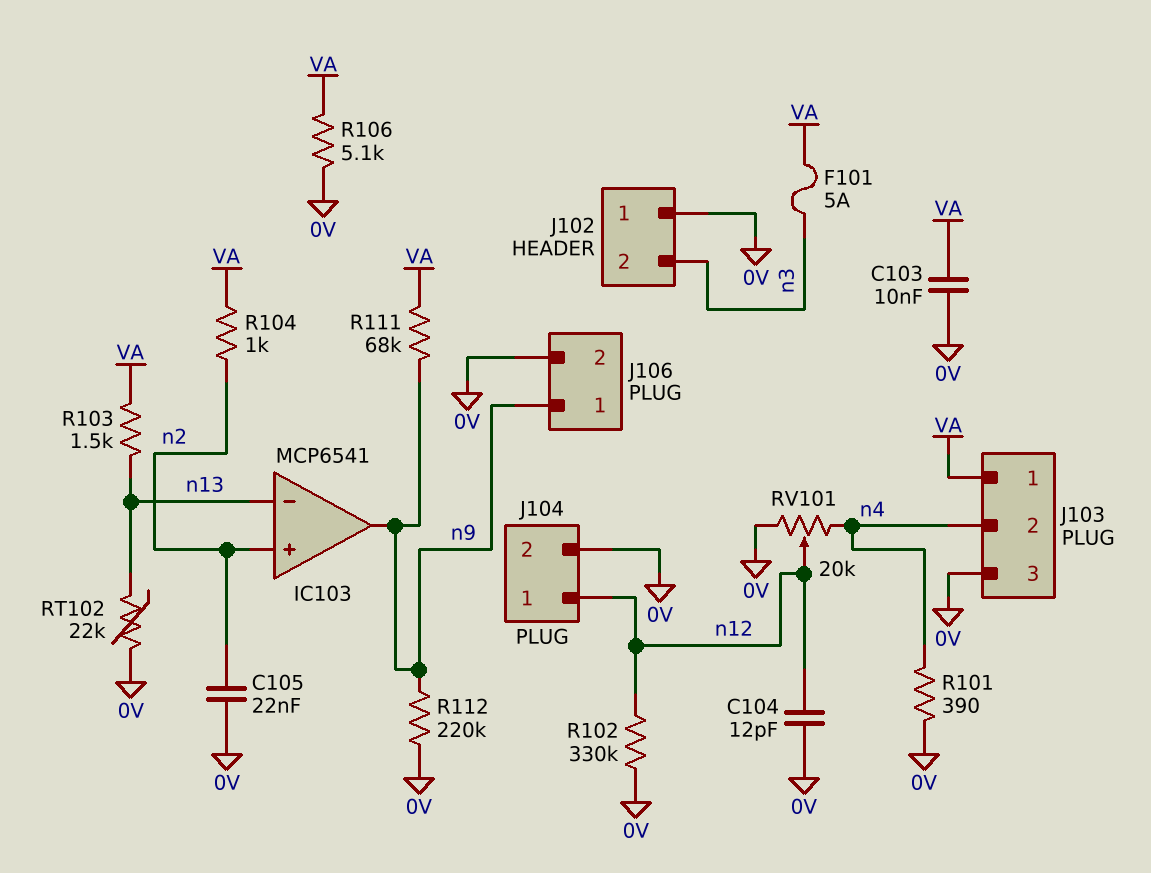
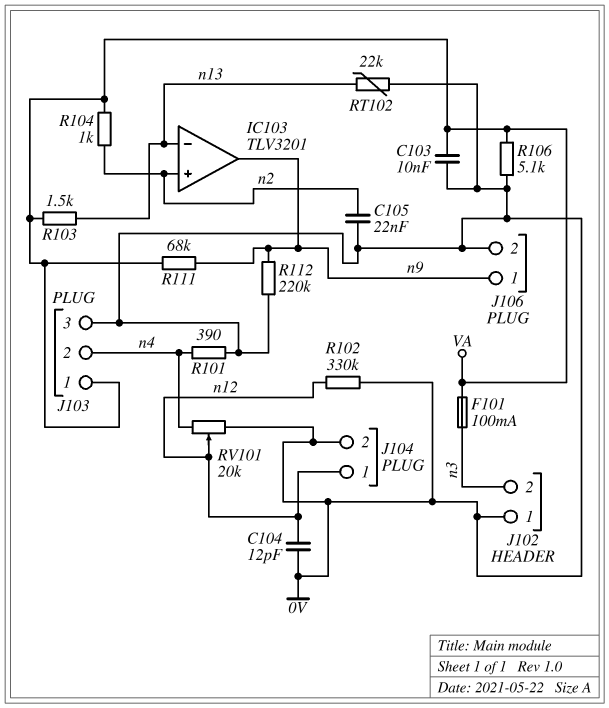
F101: 5A (VA, n3) -> 100mA (VA, n3)
IC103: MCP6541 -> TLV3201

